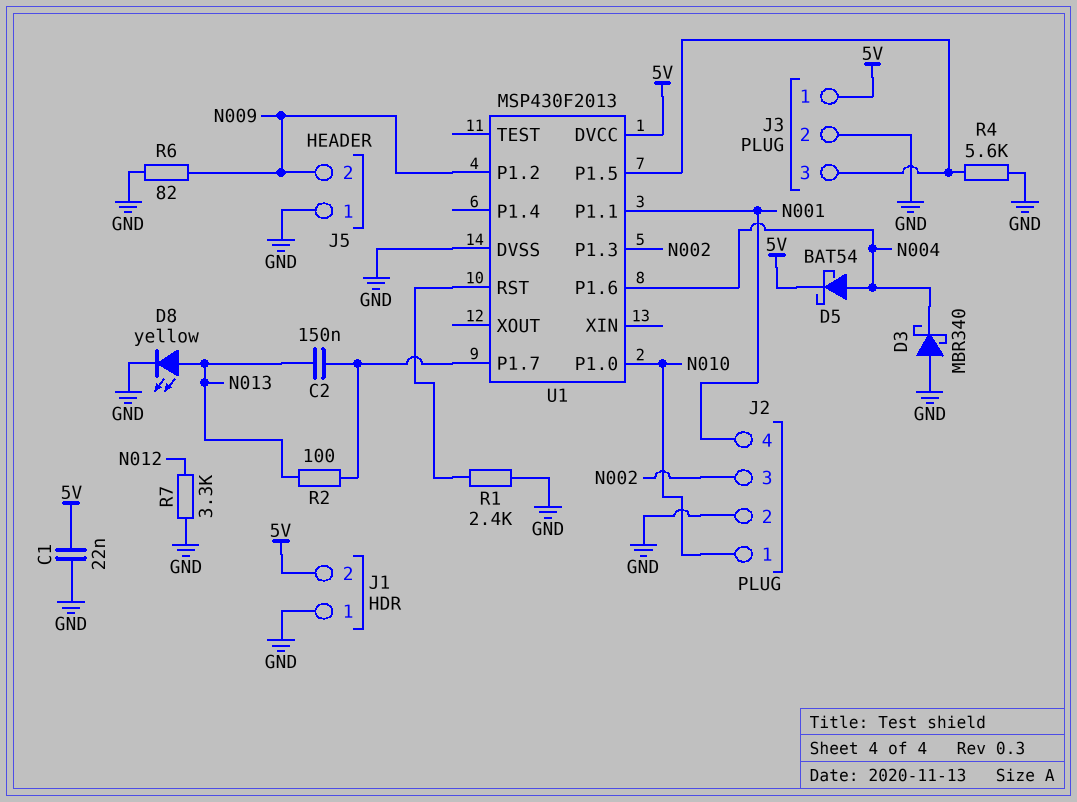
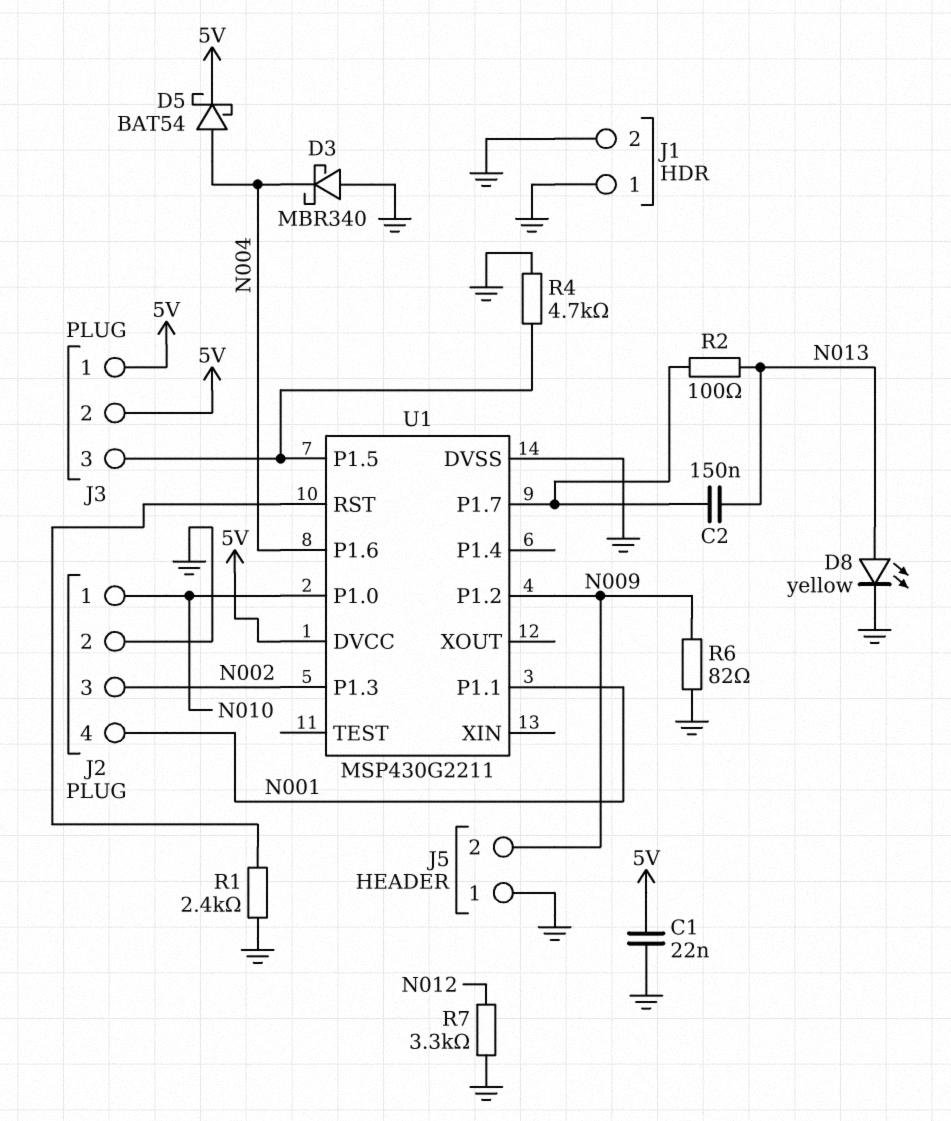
J1 pin 2: 5V -> GND
J3 pin 2: GND -> 5V
R4: 5.6k (GND, J3/3) -> 4.7k (GND, J3/3)
U1: MSP430F2013 -> MSP430G2211

